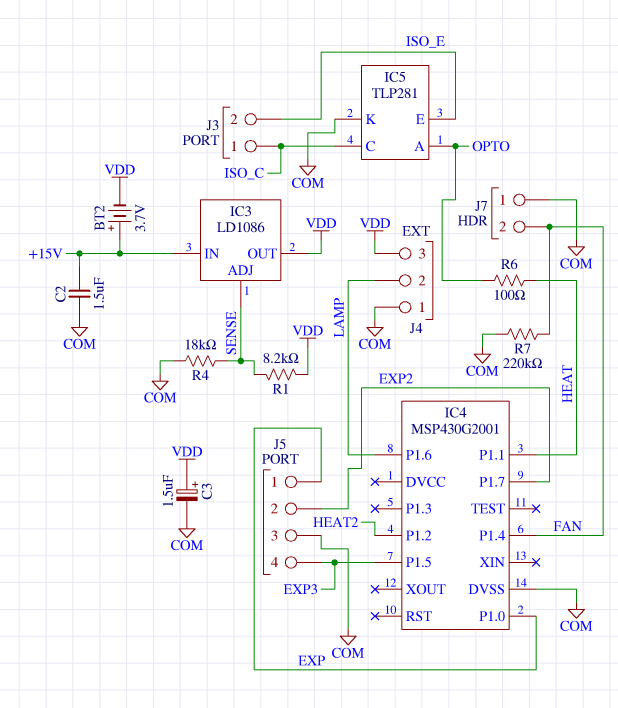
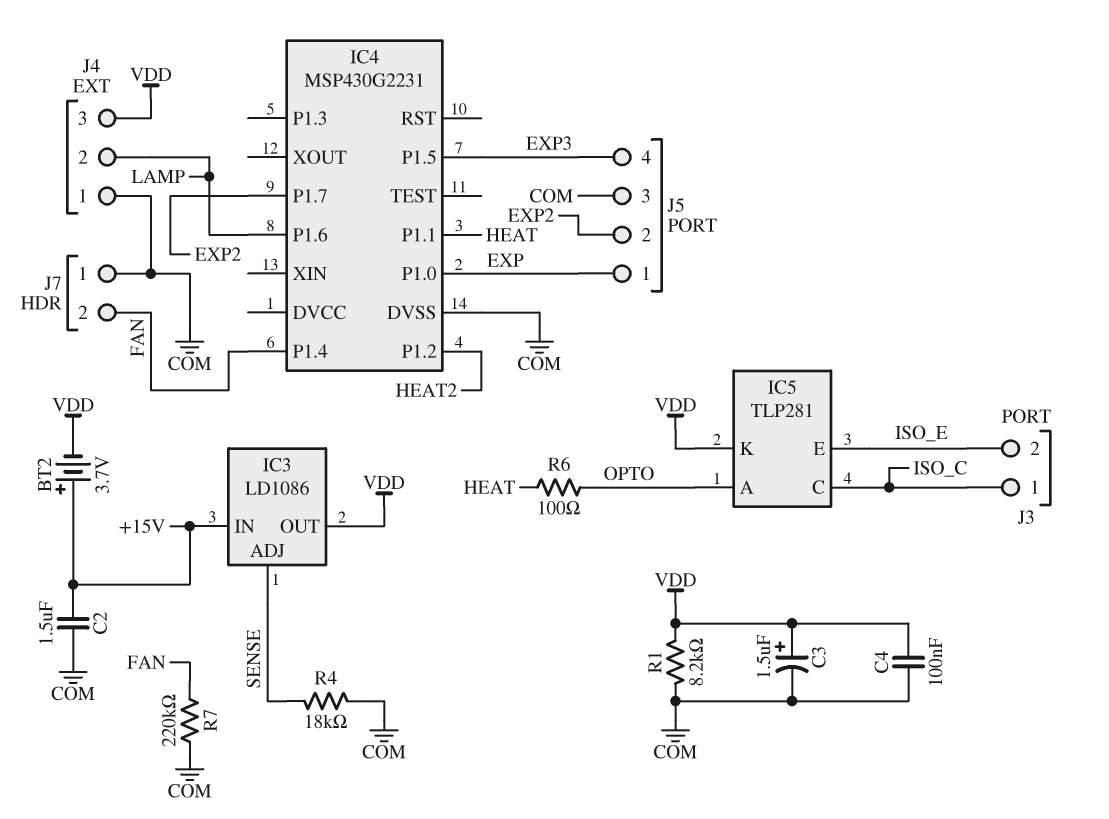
C4: none -> 100nF (COM, VDD)
IC4: MSP430G2001 -> MSP430G2231
IC5 pin K: COM -> VDD
R1: 8.2k (SENSE, VDD) -> 8.2k (COM, VDD)

